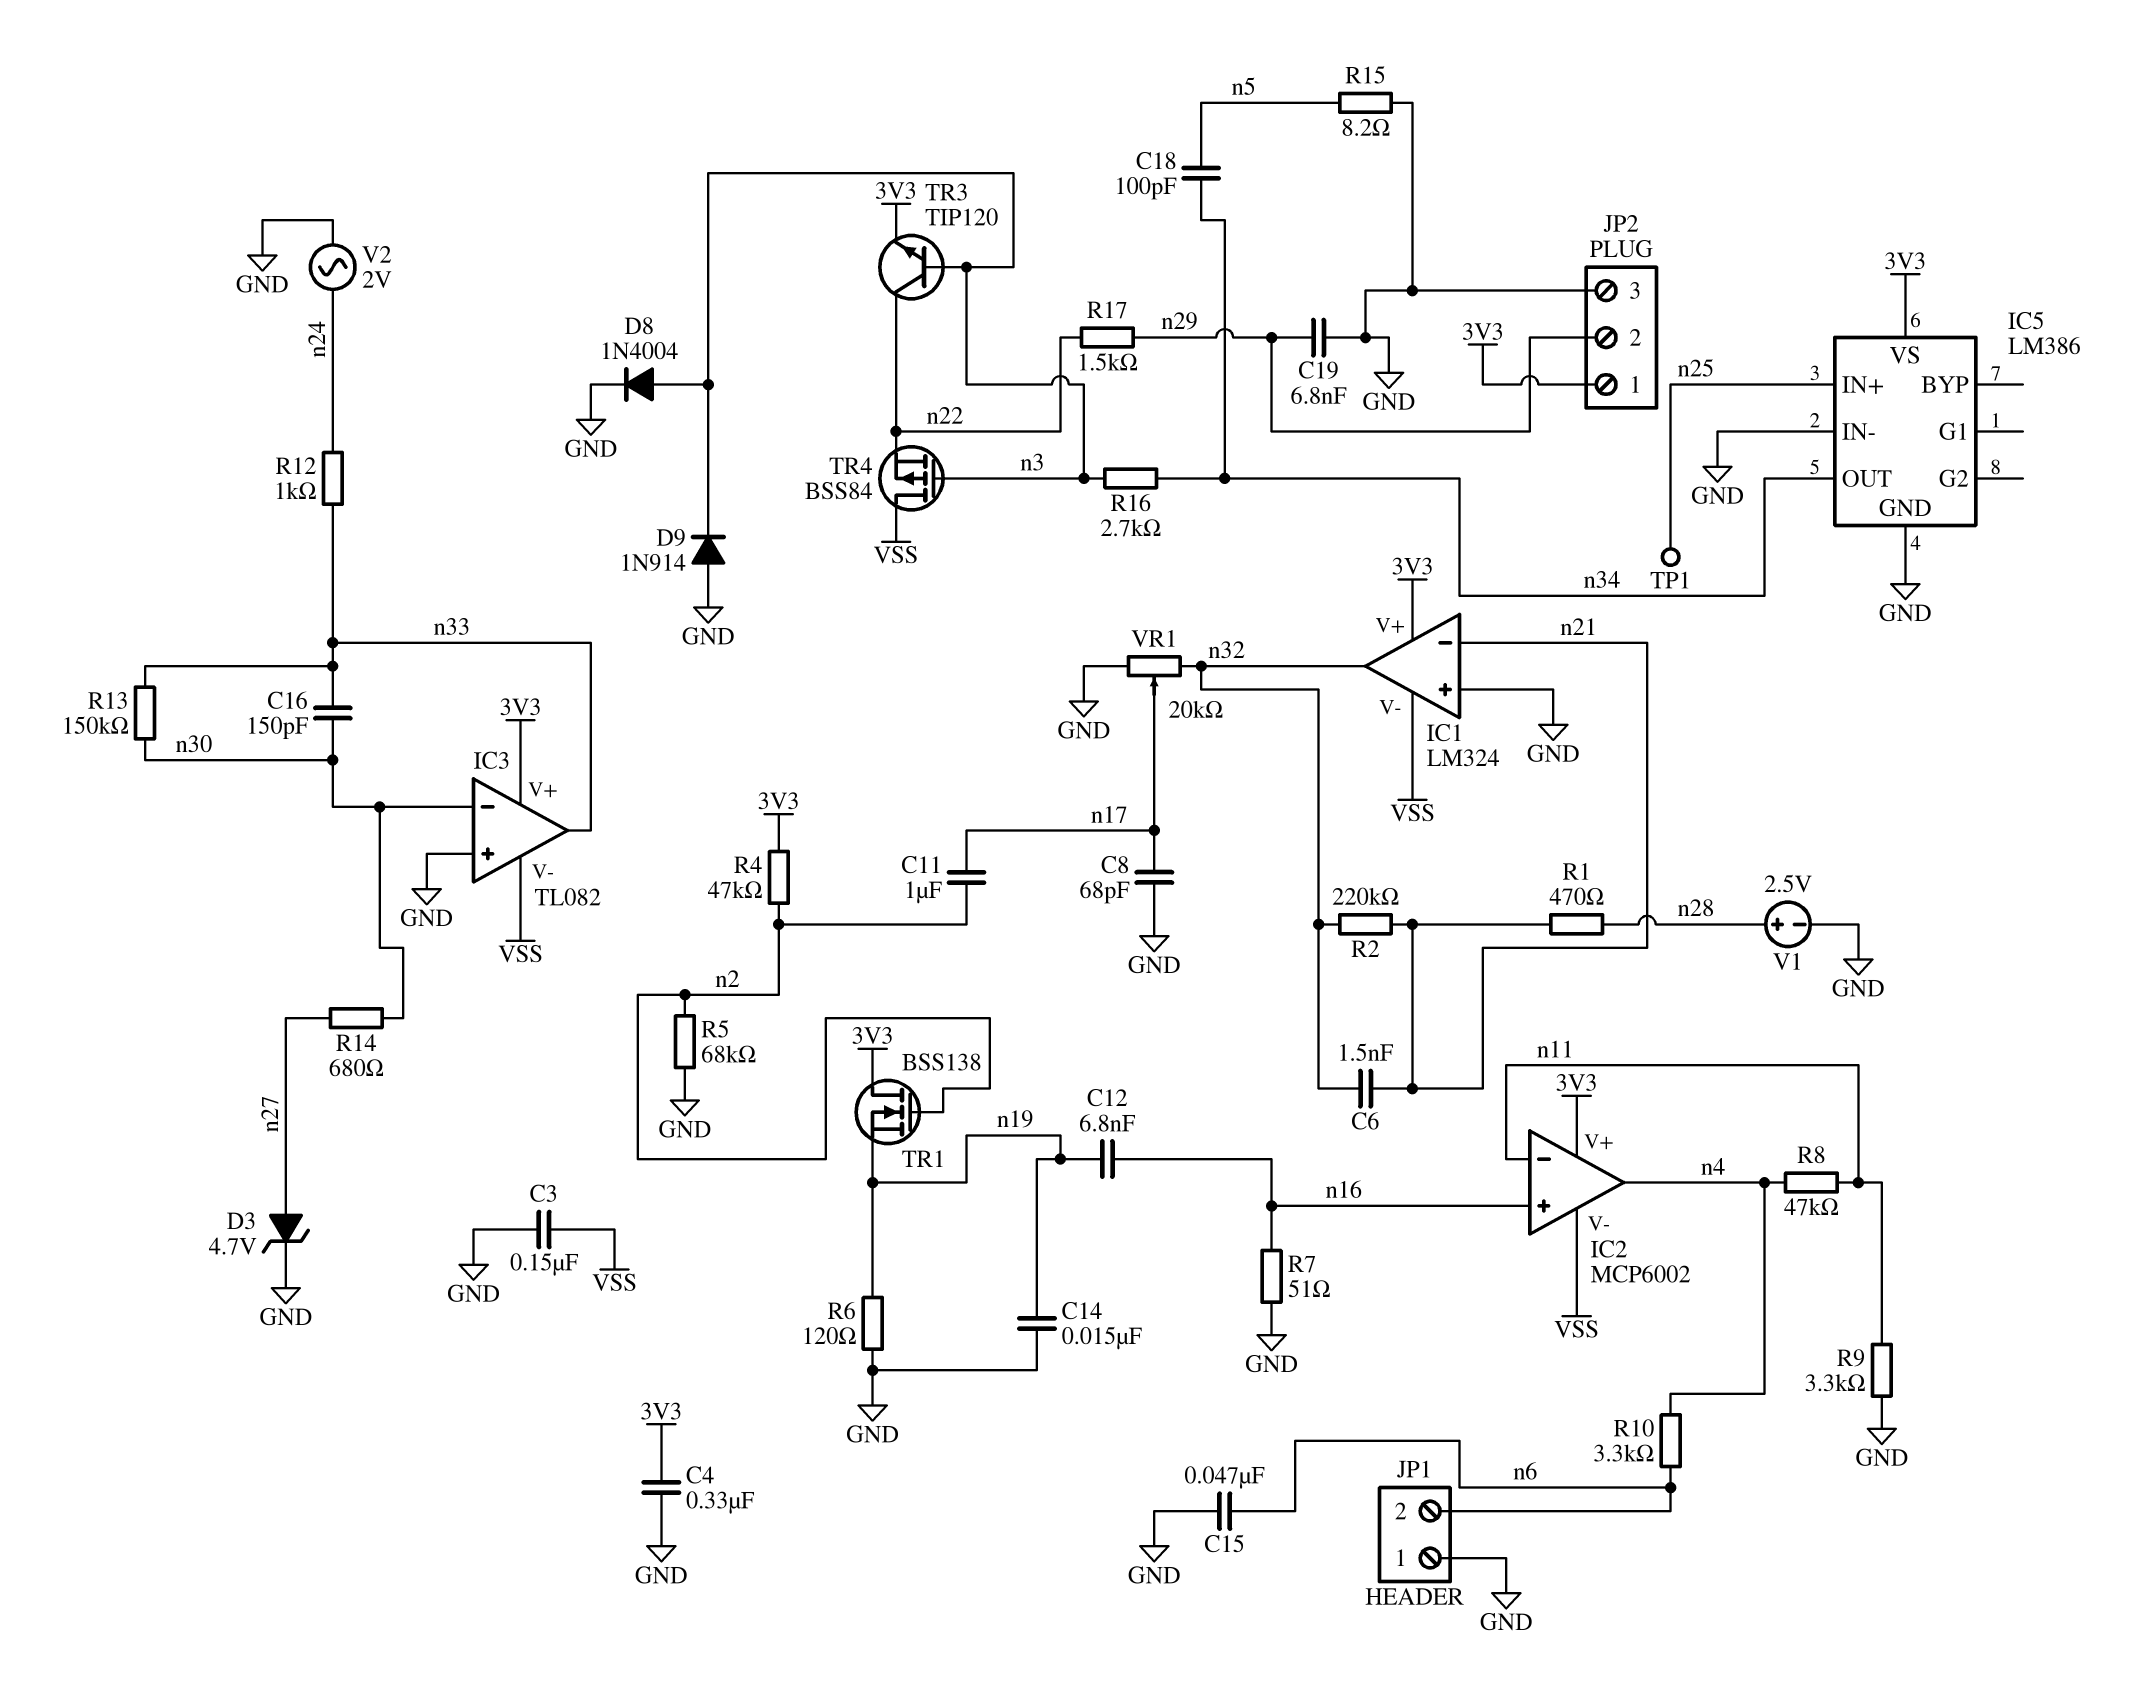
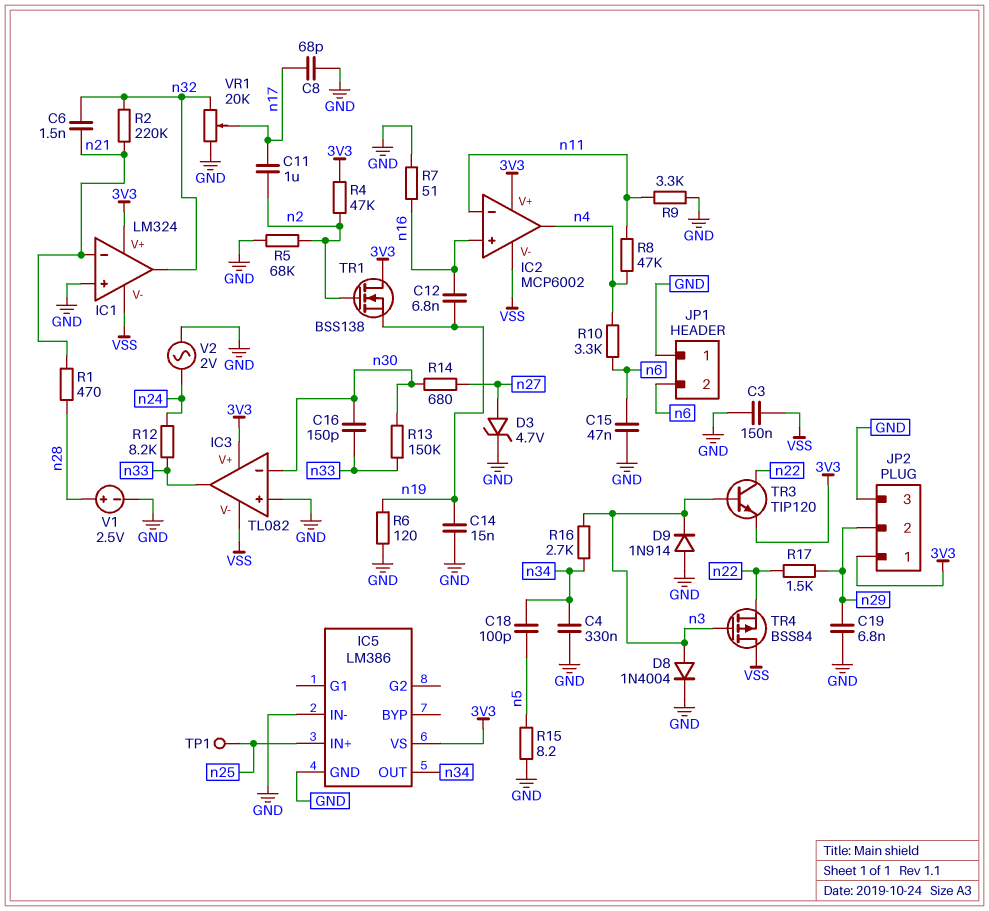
C4: 330nF (3V3, GND) -> 330nF (GND, n34)
R12: 1k (n24, n33) -> 8.2k (n24, n33)

